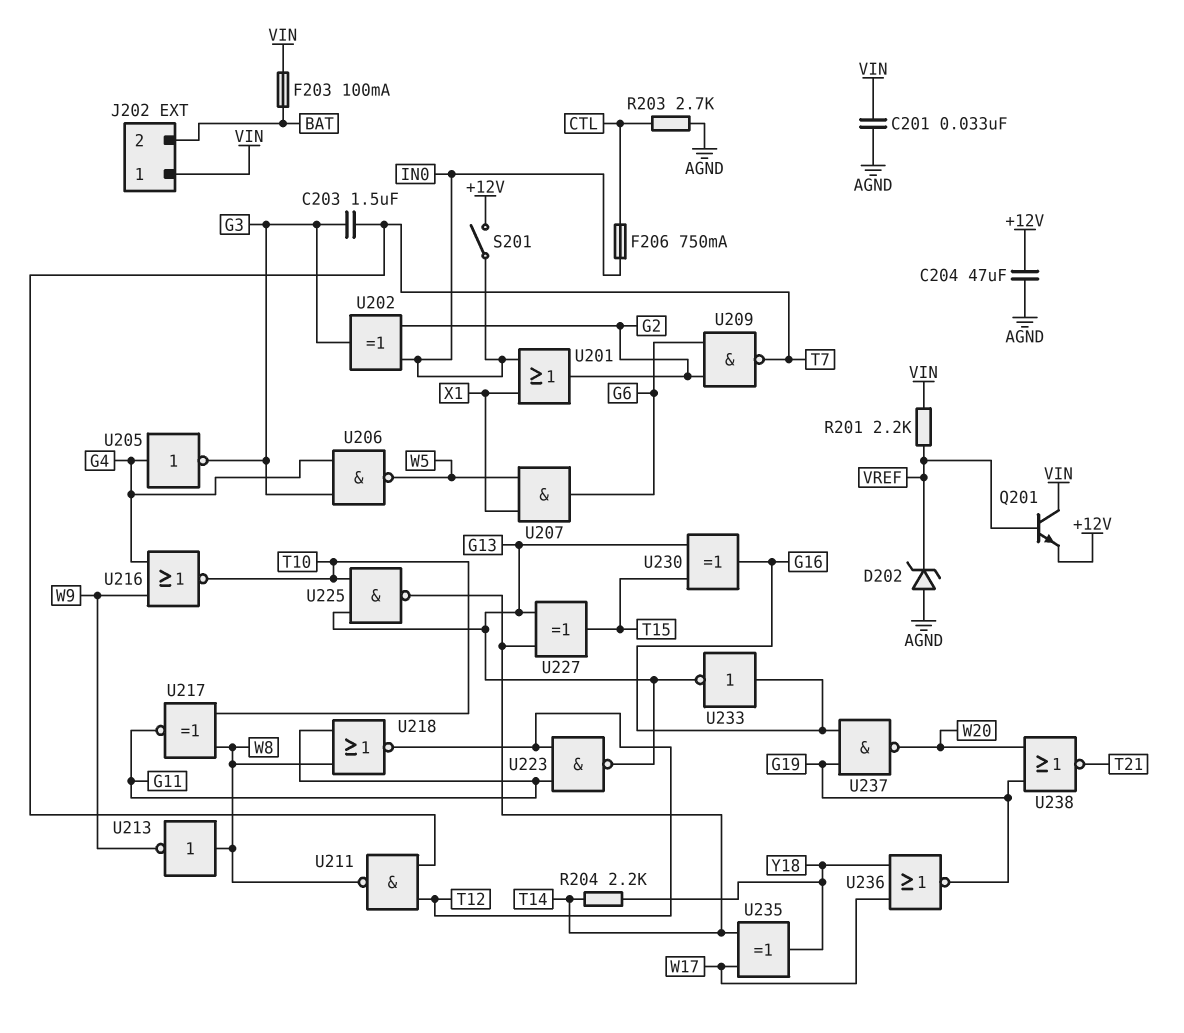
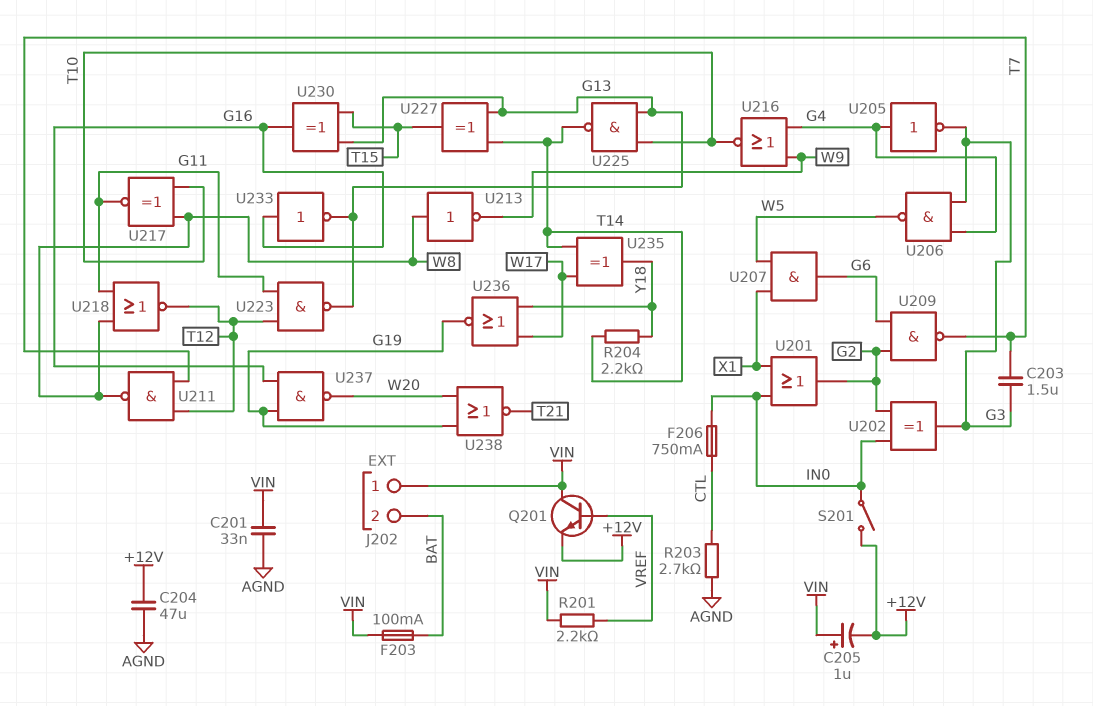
C205: none -> 1uF (plus VIN, minus +12V)
D202: zener (A AGND, K VREF) -> none

